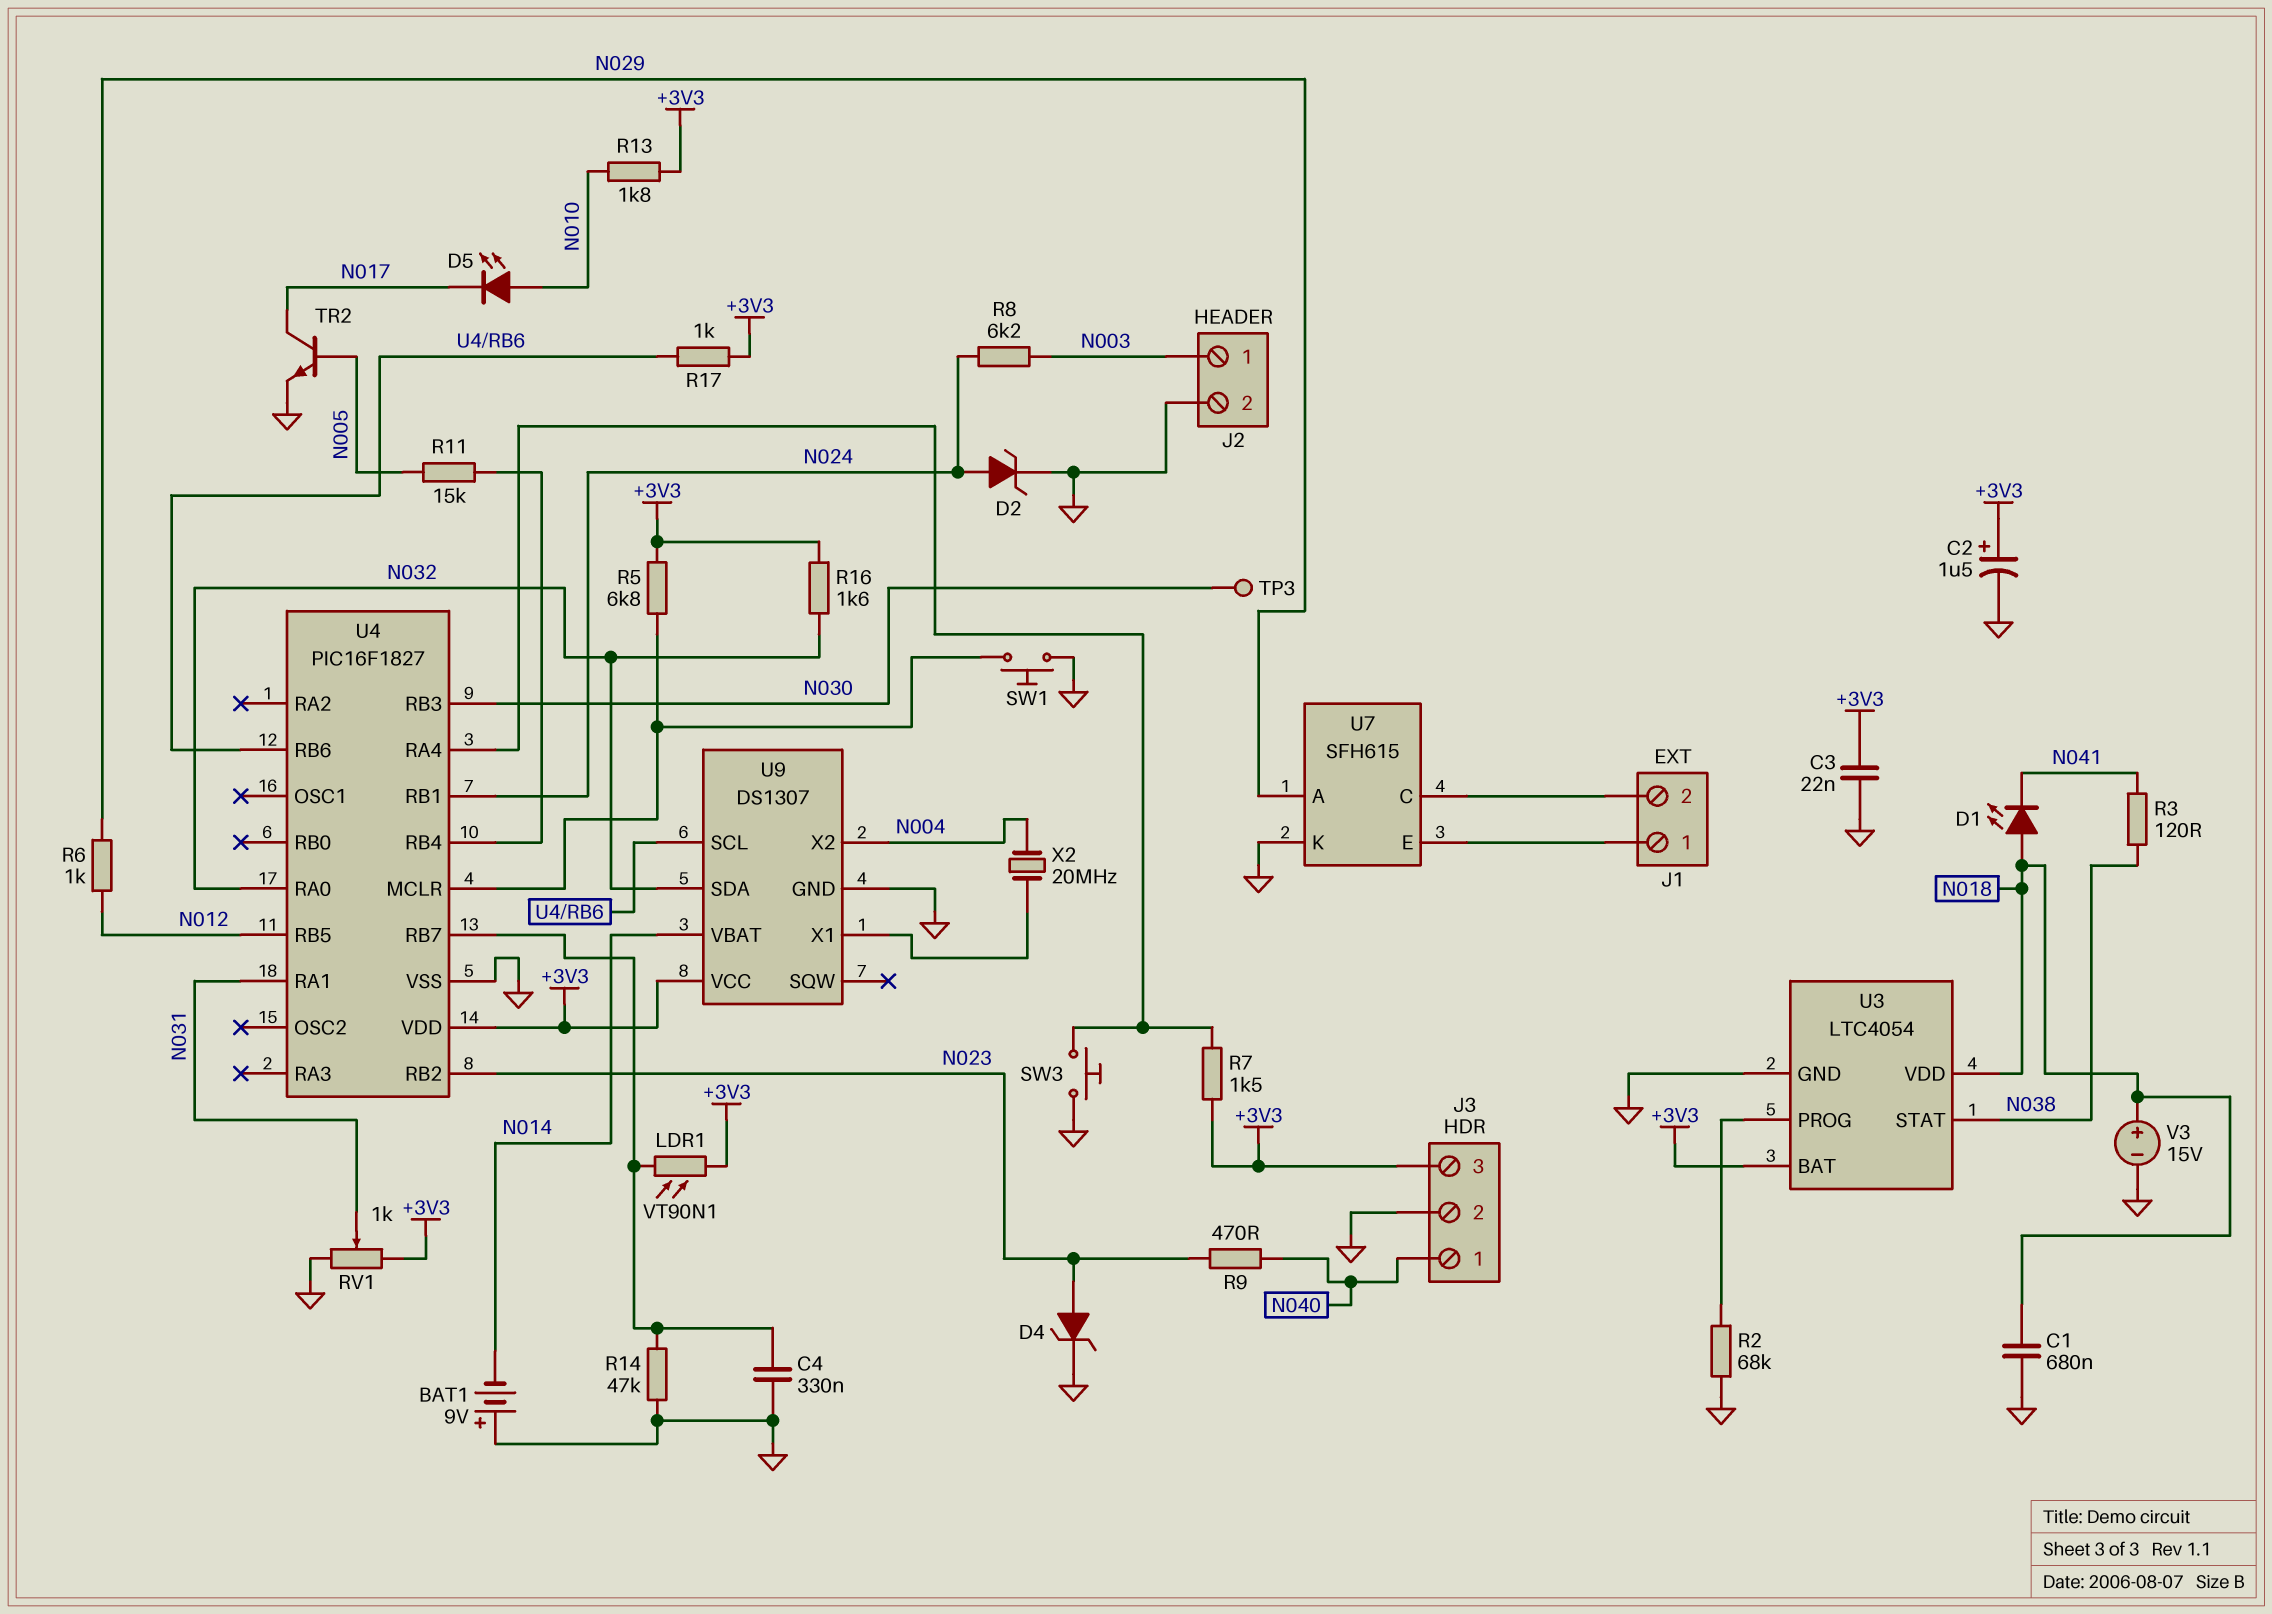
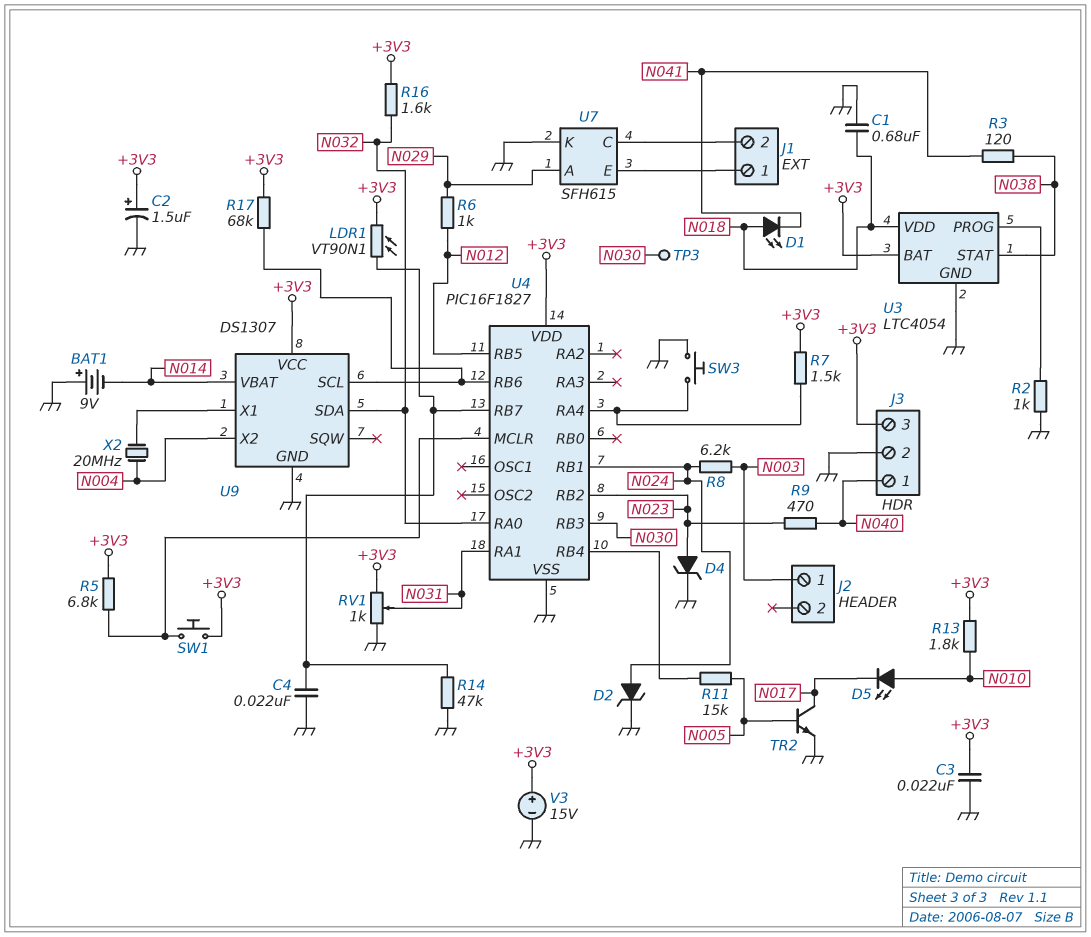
C4: 330nF (GND, U4/RB7) -> 22nF (GND, U4/RB7)
J2 pin 2: GND -> none
R2: 68k (GND, U3/PROG) -> 1k (GND, U3/PROG)
R17: 1k (+3V3, U4/RB6) -> 68k (+3V3, U4/RB6)
SW1: button (GND, U4/MCLR) -> button (+3V3, U4/MCLR)
V3: 15V (plus N018, minus GND) -> 15V (plus +3V3, minus GND)

